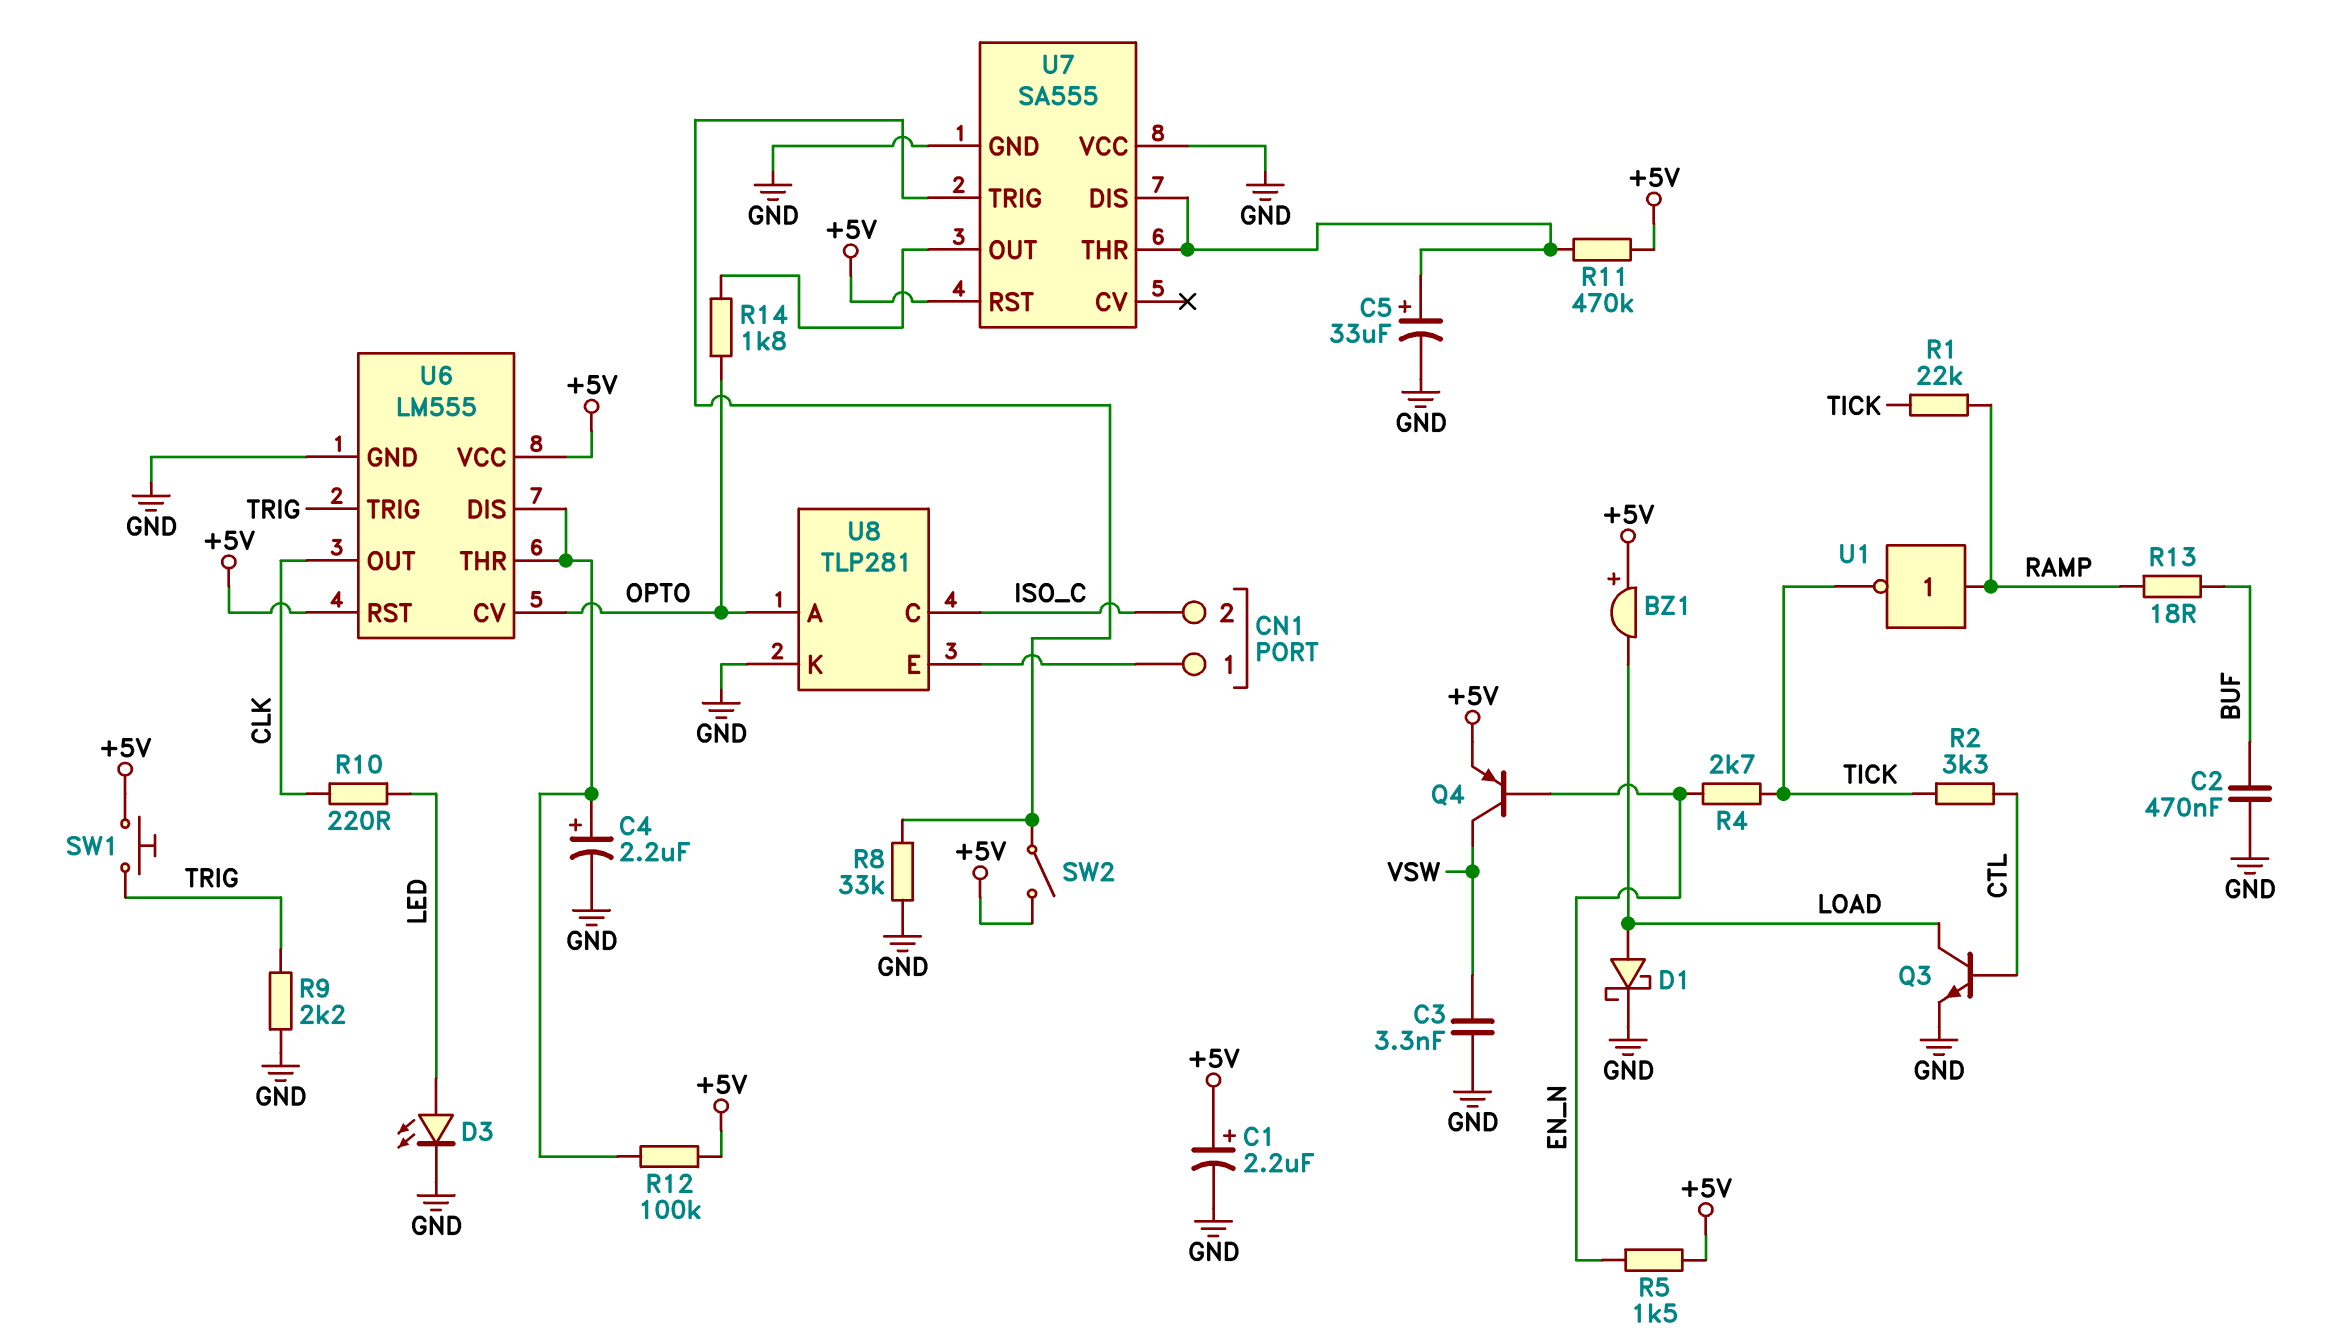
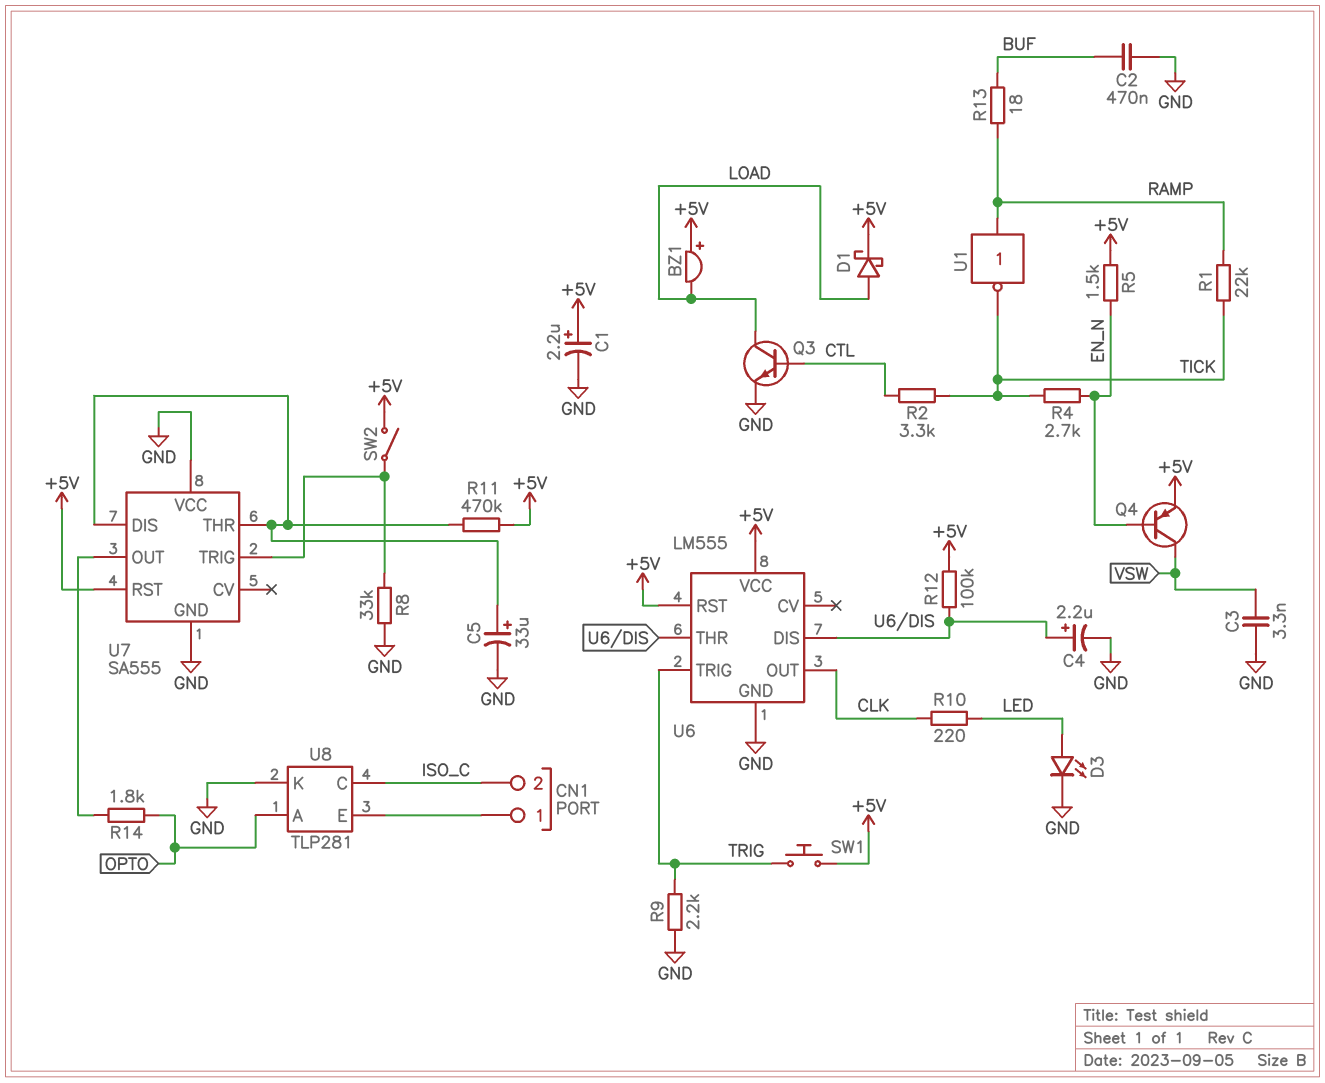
D1: schottky (A LOAD, K GND) -> schottky (A LOAD, K +5V)
U6 pin CV: OPTO -> none

